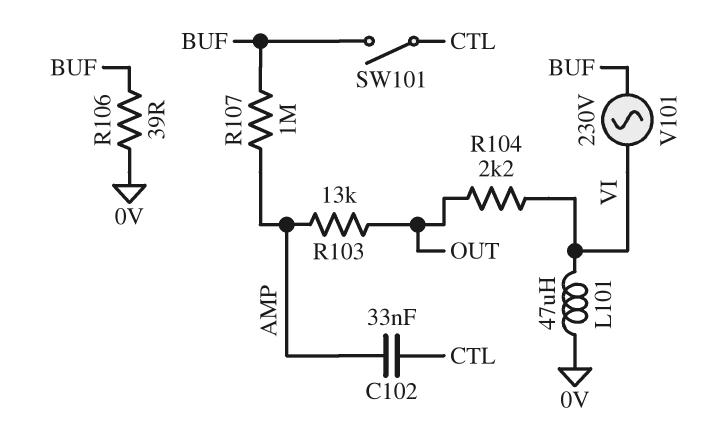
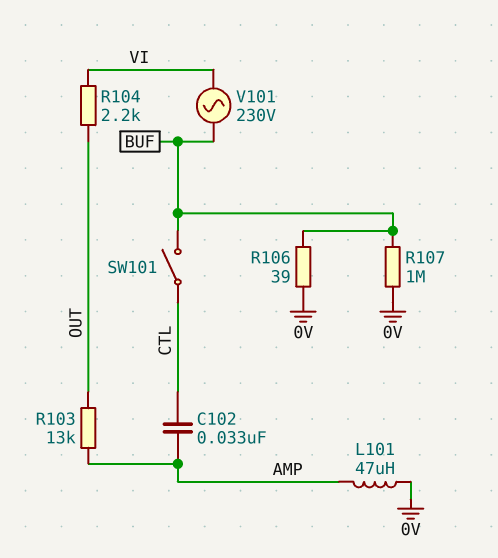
L101: 47uH (0V, VI) -> 47uH (0V, AMP)
R107: 1M (AMP, BUF) -> 1M (0V, BUF)

